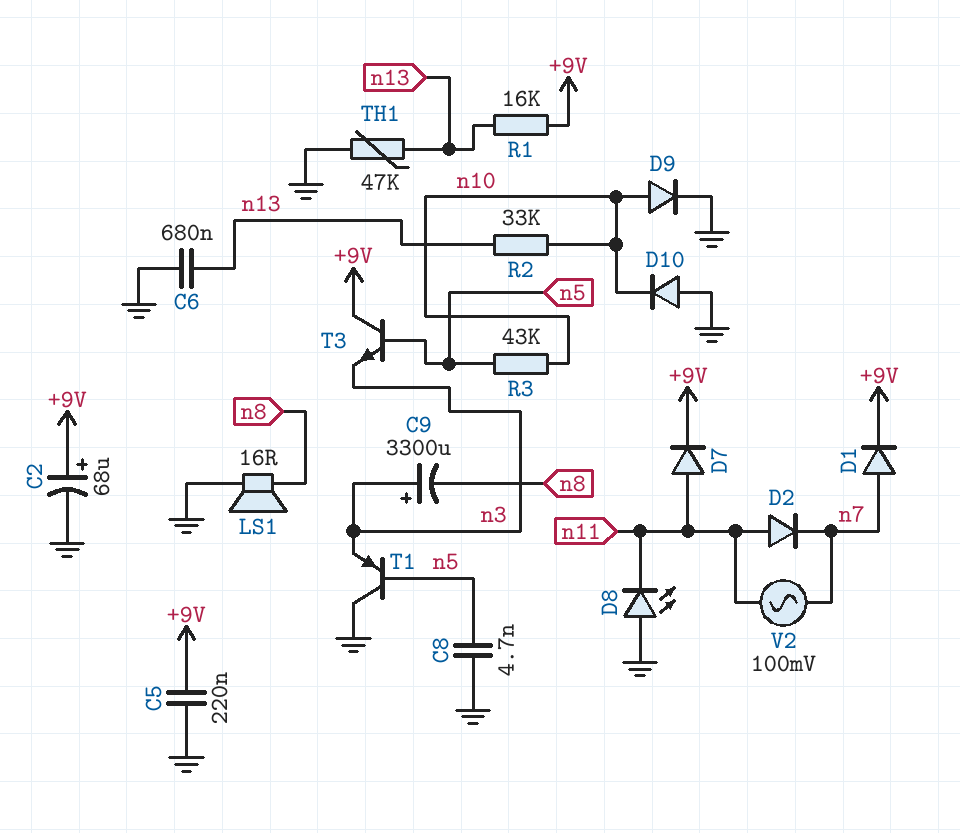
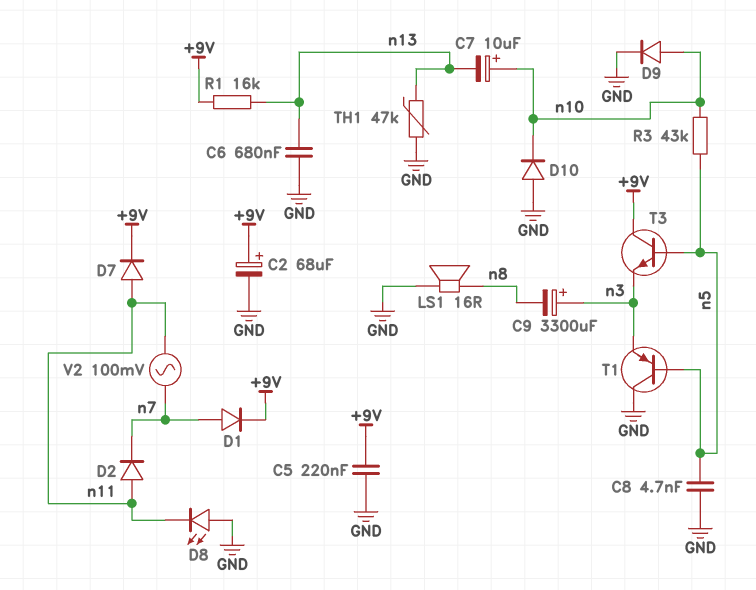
C7: none -> 10uF (plus n10, minus n13)
R2: 33k (n10, n13) -> none

